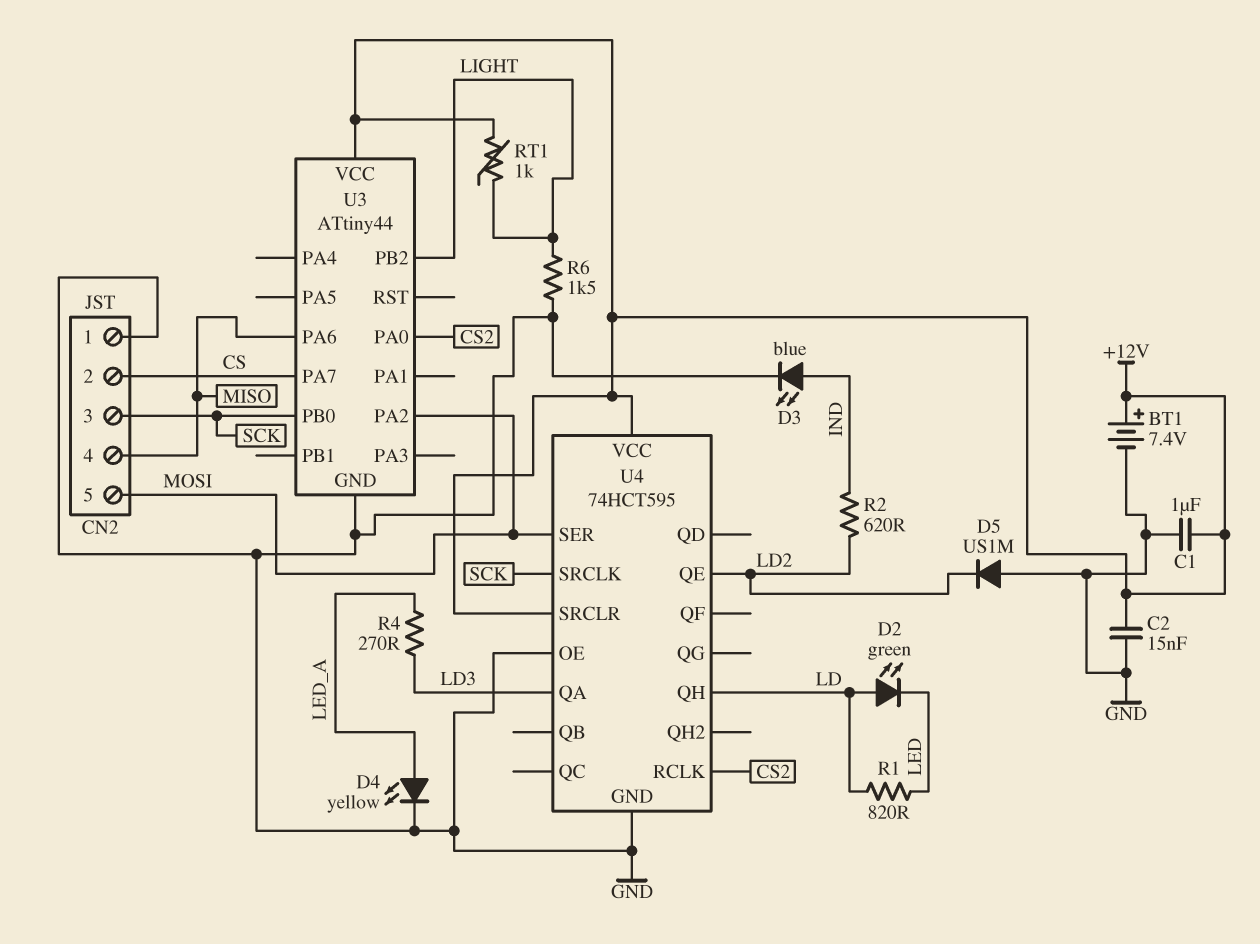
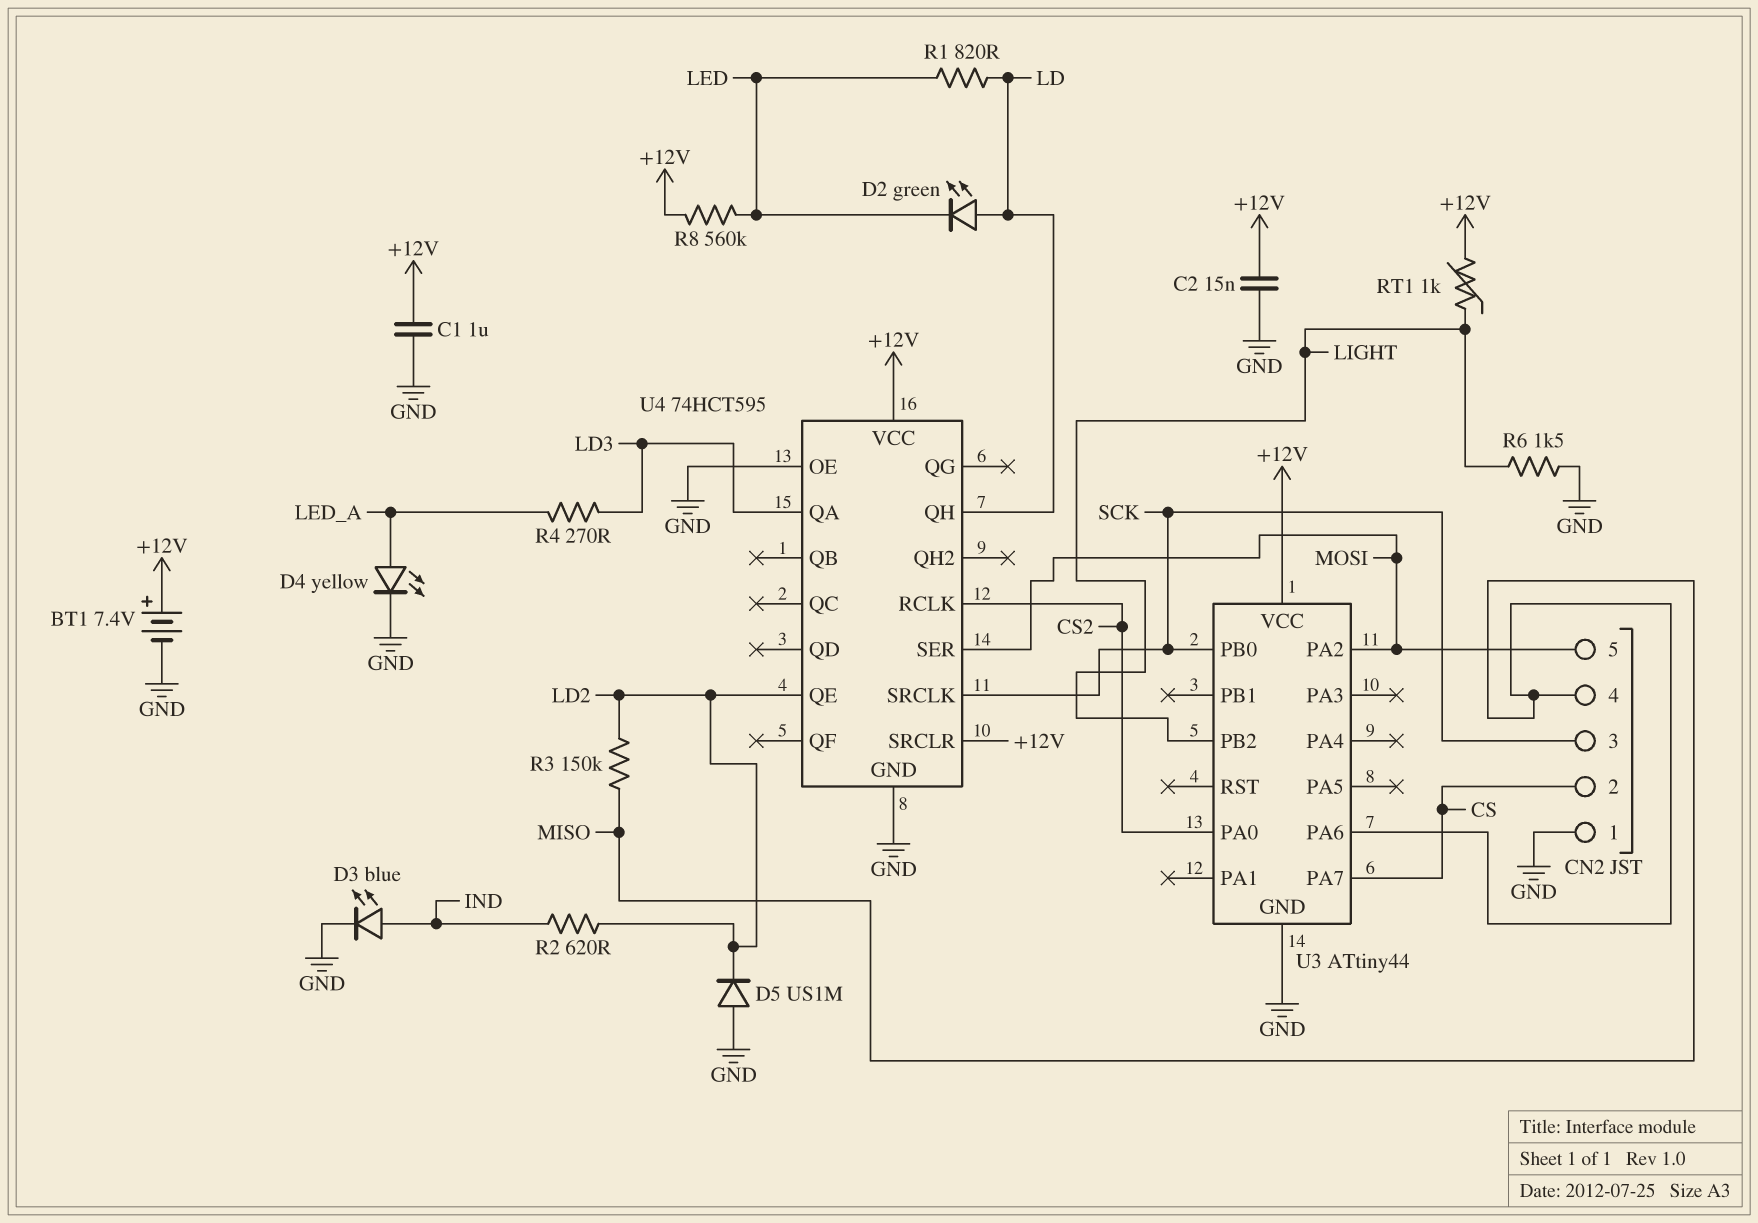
R3: none -> 150k (LD2, MISO)
R8: none -> 560k (+12V, LED)

